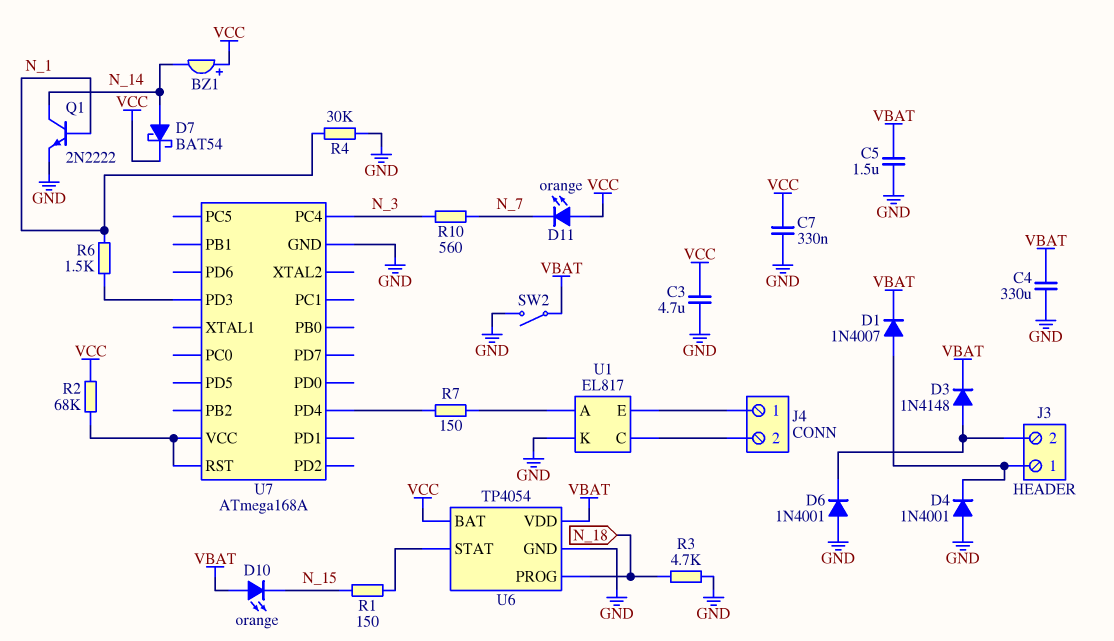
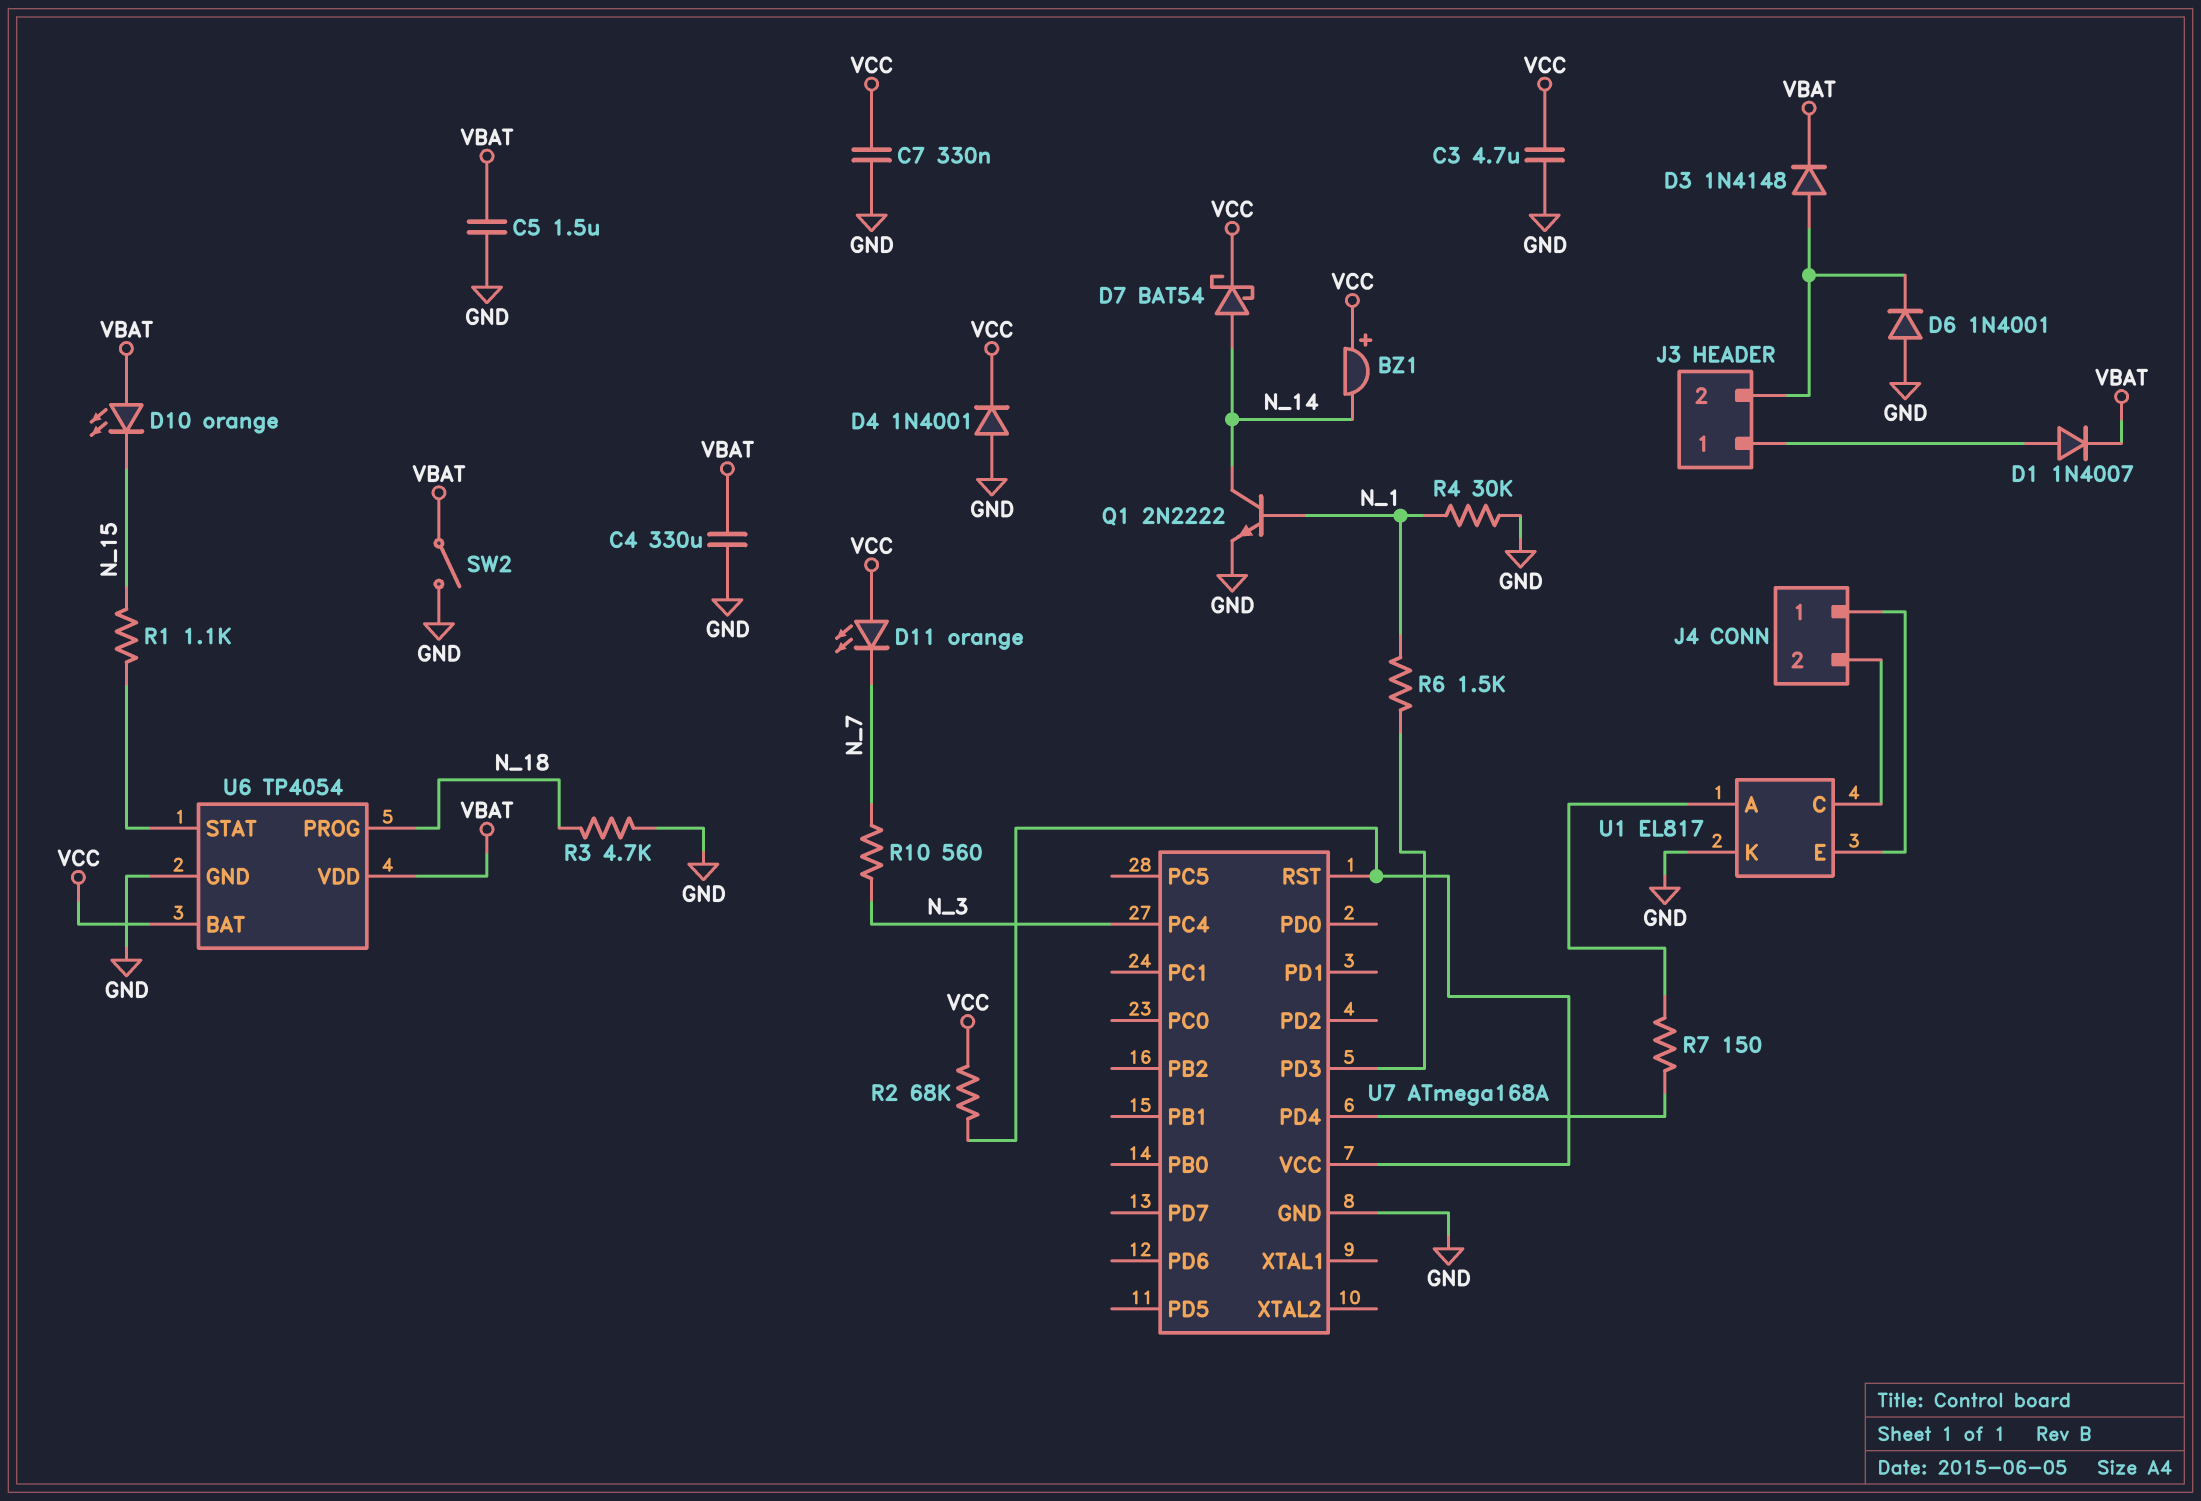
D4: diode 1N4001 (A GND, K J3/1) -> diode 1N4001 (A GND, K VCC)
R1: 150 (N_15, U6/STAT) -> 1.1k (N_15, U6/STAT)

